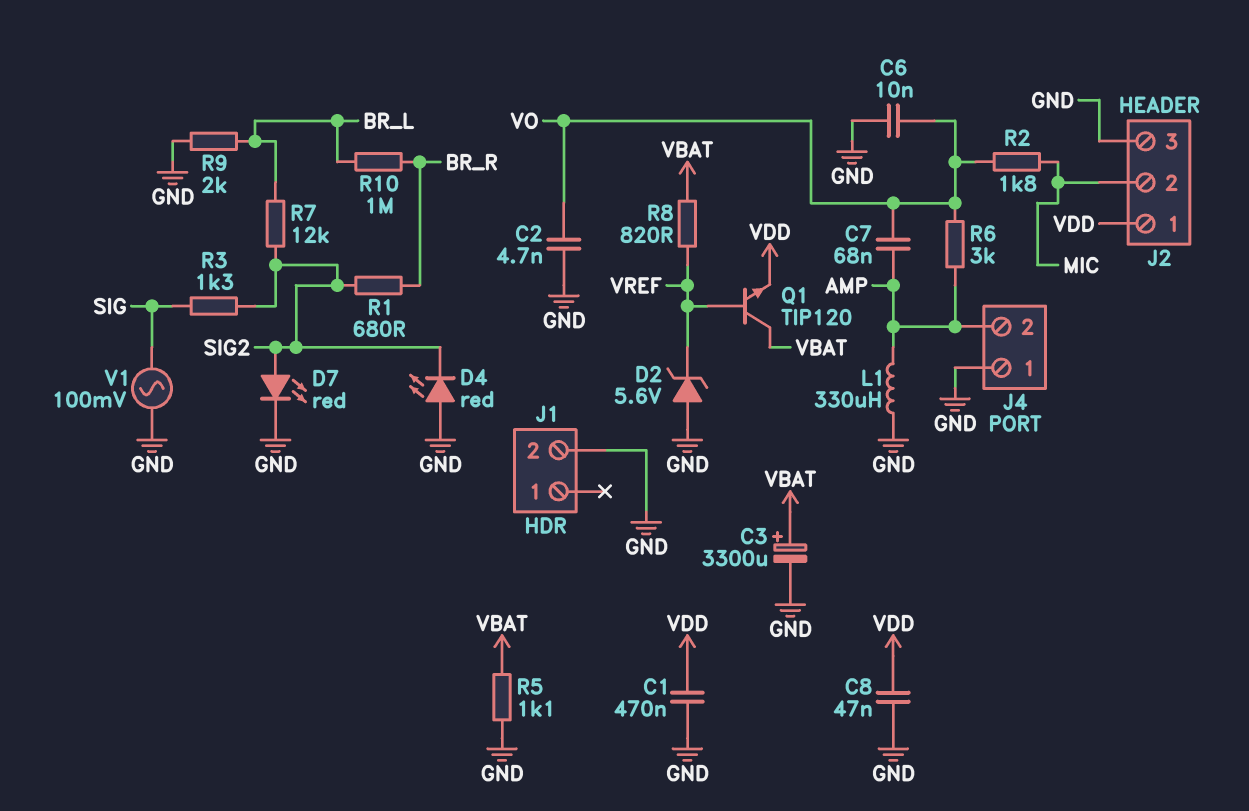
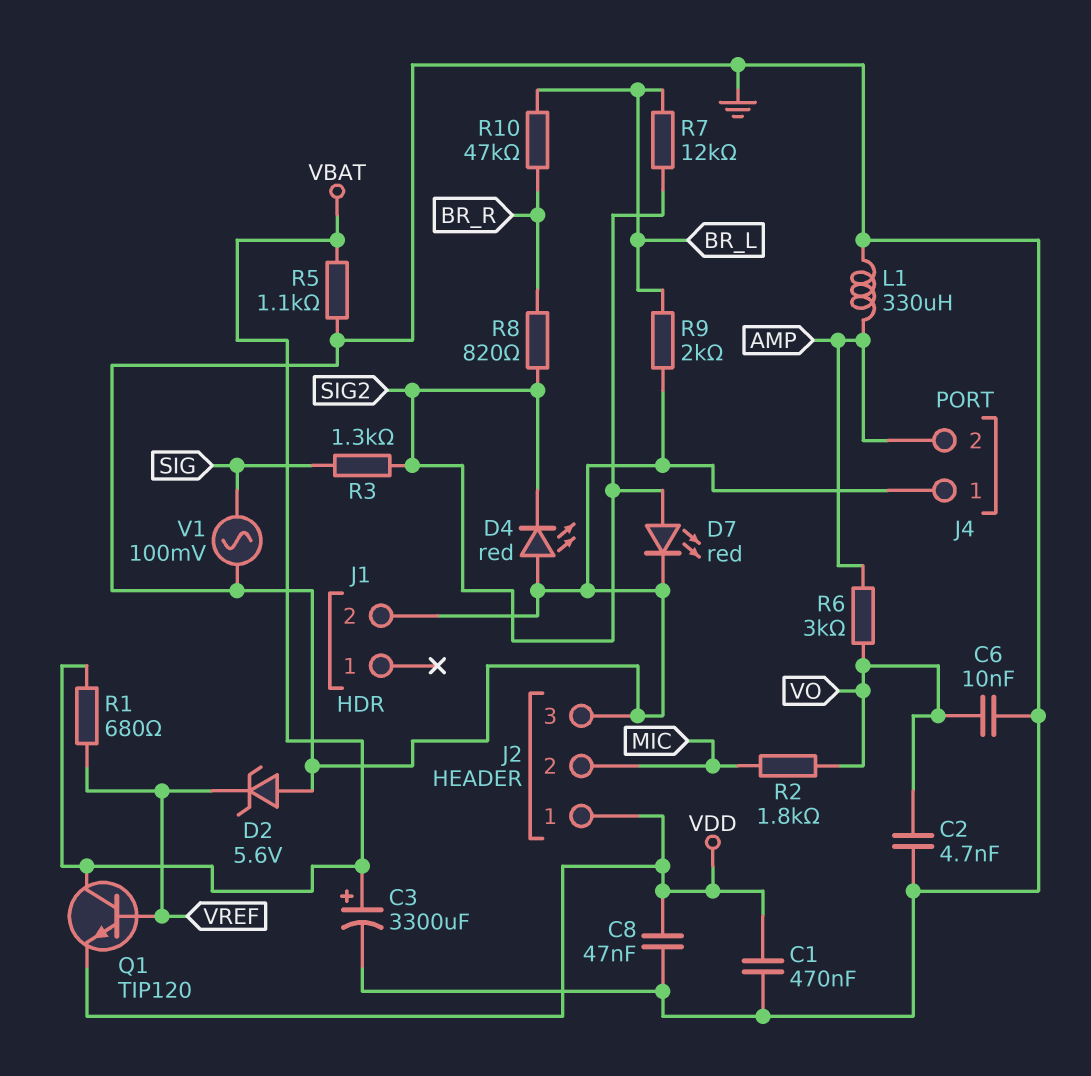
C7: 68nF (AMP, VO) -> none
R1: 680 (BR_R, SIG2) -> 680 (VBAT, VREF)
R8: 820 (VBAT, VREF) -> 820 (BR_R, SIG2)
R10: 1M (BR_L, BR_R) -> 47k (BR_L, BR_R)

